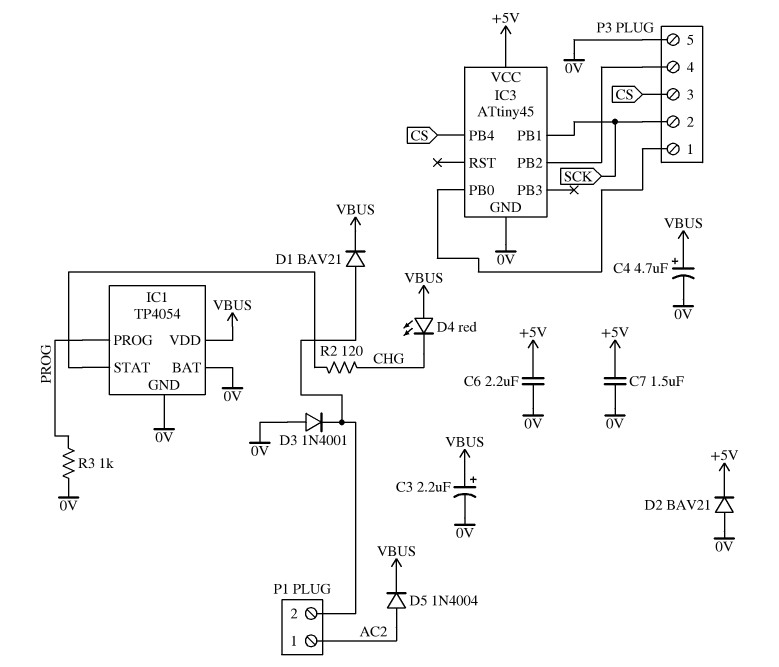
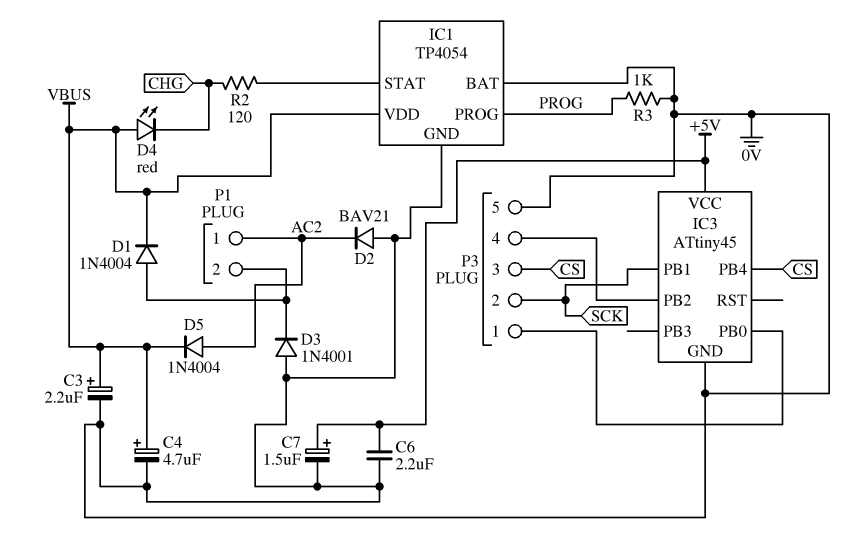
C7: 1.5uF (+5V, 0V) -> 1.5uF (plus +5V, minus 0V)
D1: diode BAV21 (A P1/2, K VBUS) -> diode 1N4004 (A P1/2, K VBUS)
D2: diode BAV21 (A 0V, K +5V) -> diode BAV21 (A 0V, K AC2)

